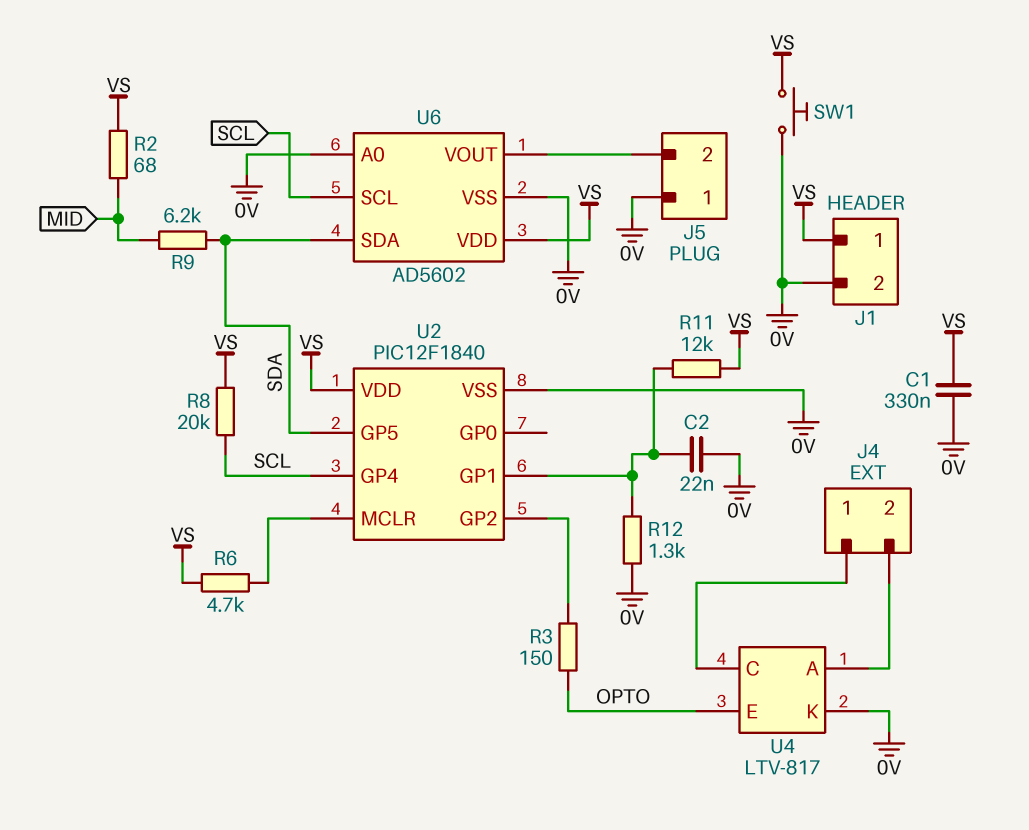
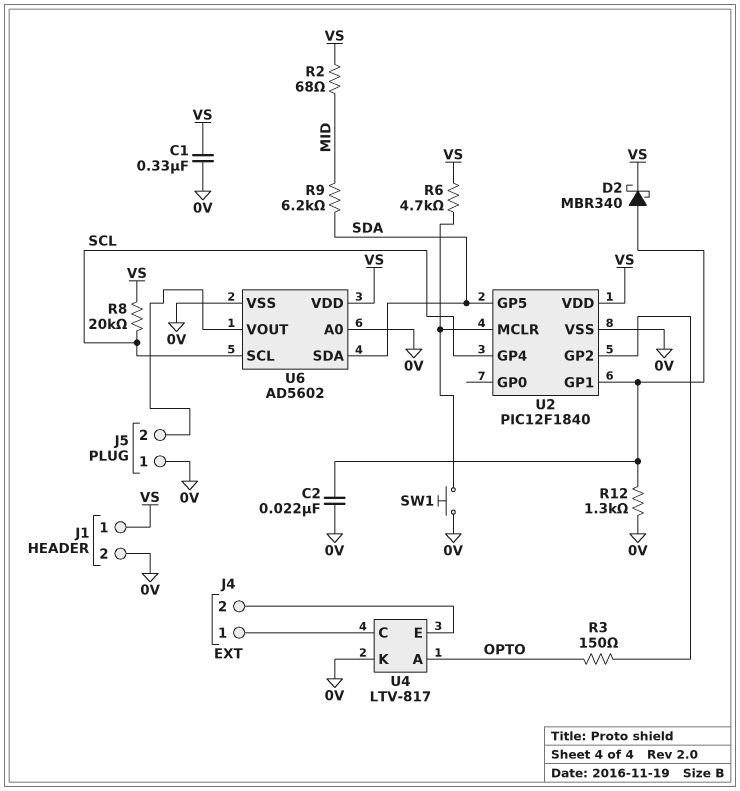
D2: none -> schottky MBR340 (A U2/GP1, K VS)
R11: 12k (U2/GP1, VS) -> none
SW1: button (0V, VS) -> button (0V, U2/MCLR)
U4 pin A: J4/2 -> OPTO
U4 pin E: OPTO -> J4/2

